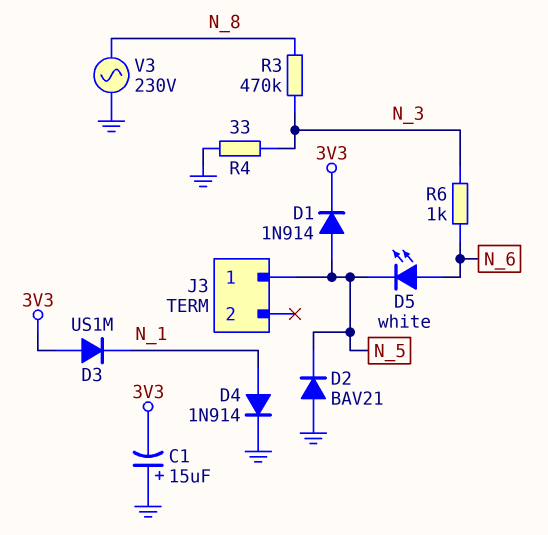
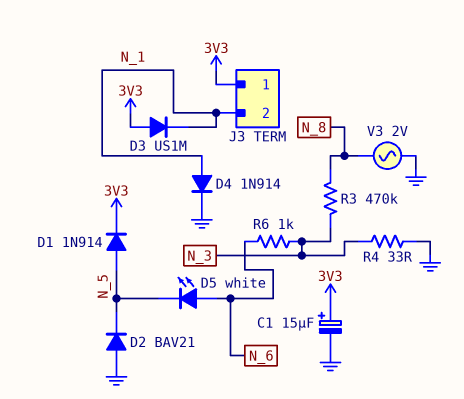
C1: 15uF (plus GND, minus 3V3) -> 15uF (plus 3V3, minus GND)
J3 pin 1: N_5 -> 3V3
J3 pin 2: none -> N_1
V3: AC 230V (GND, N_8) -> AC 2V (GND, N_8)

